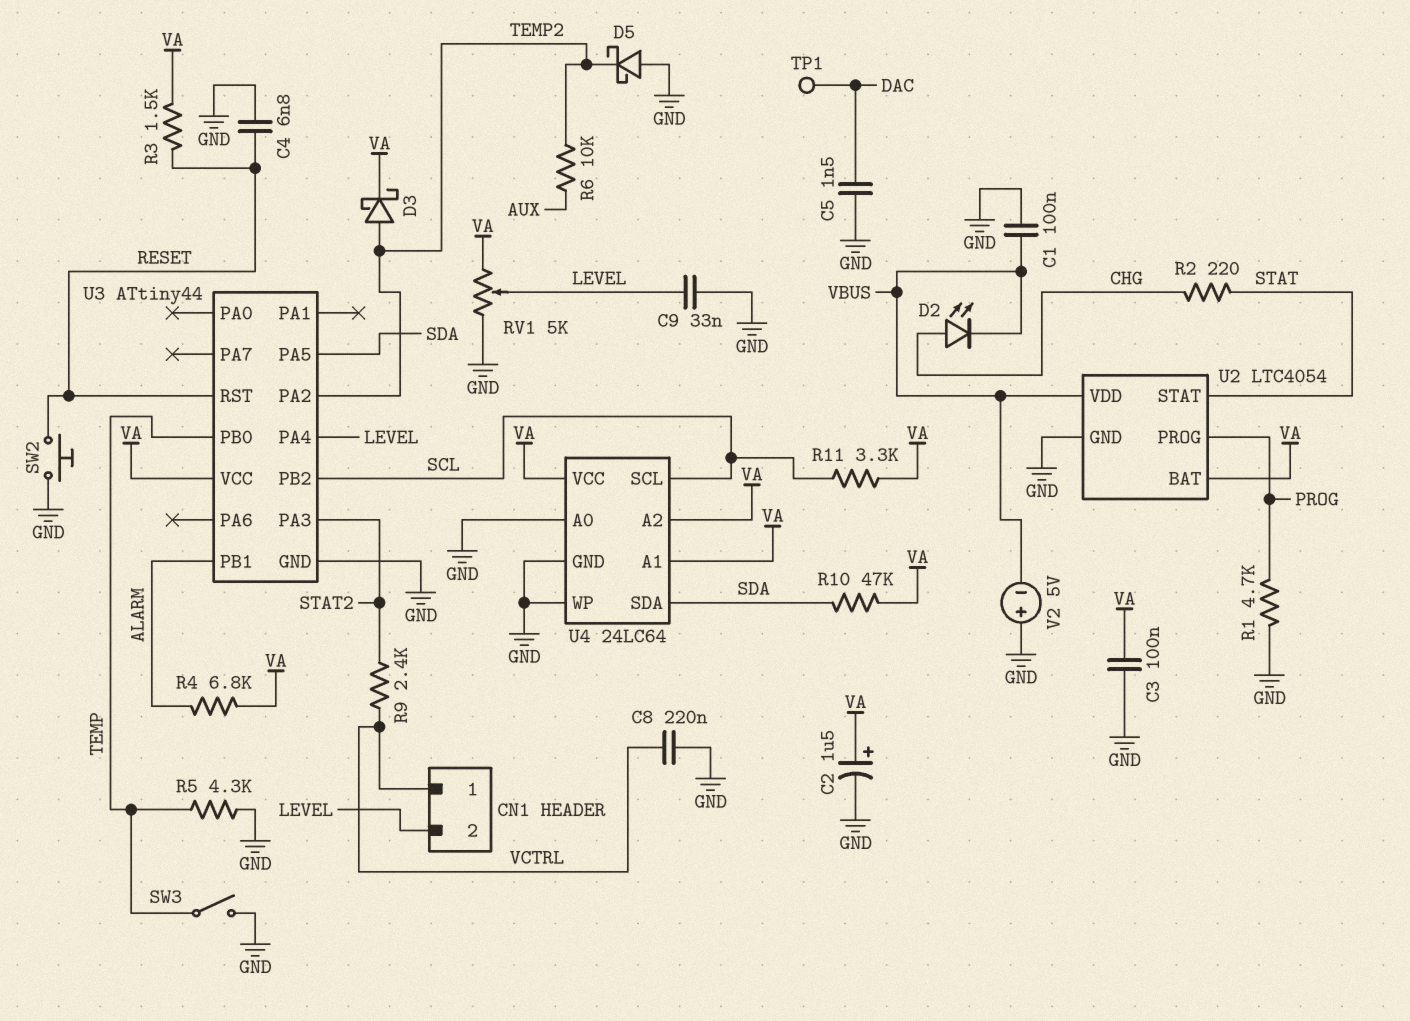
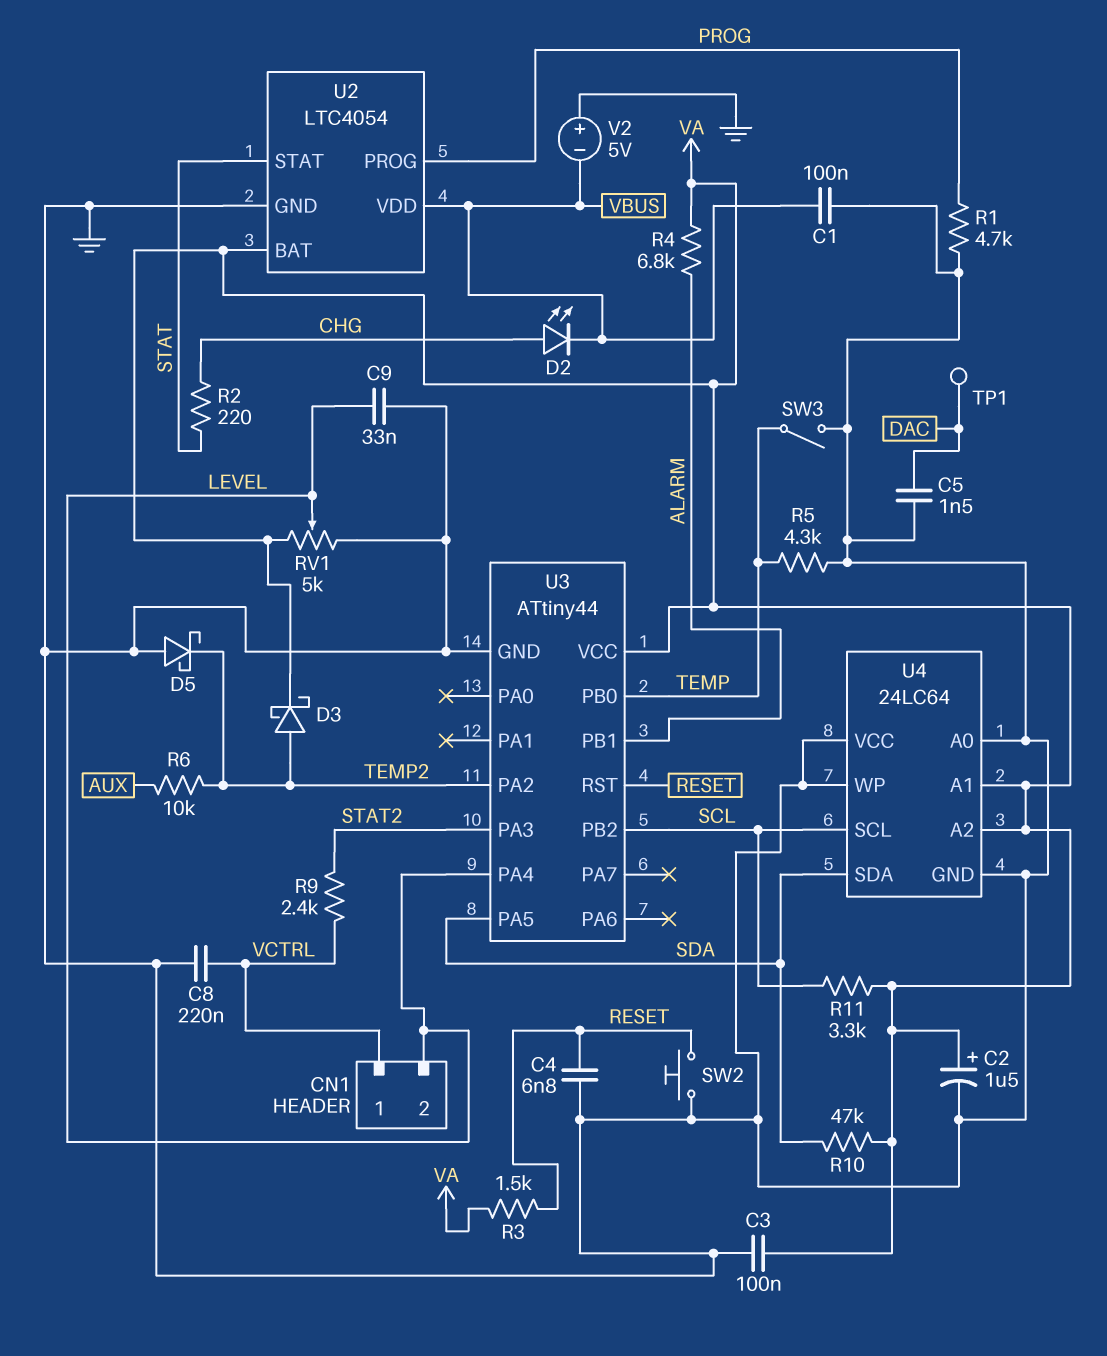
U4 pin VCC: VA -> GND

